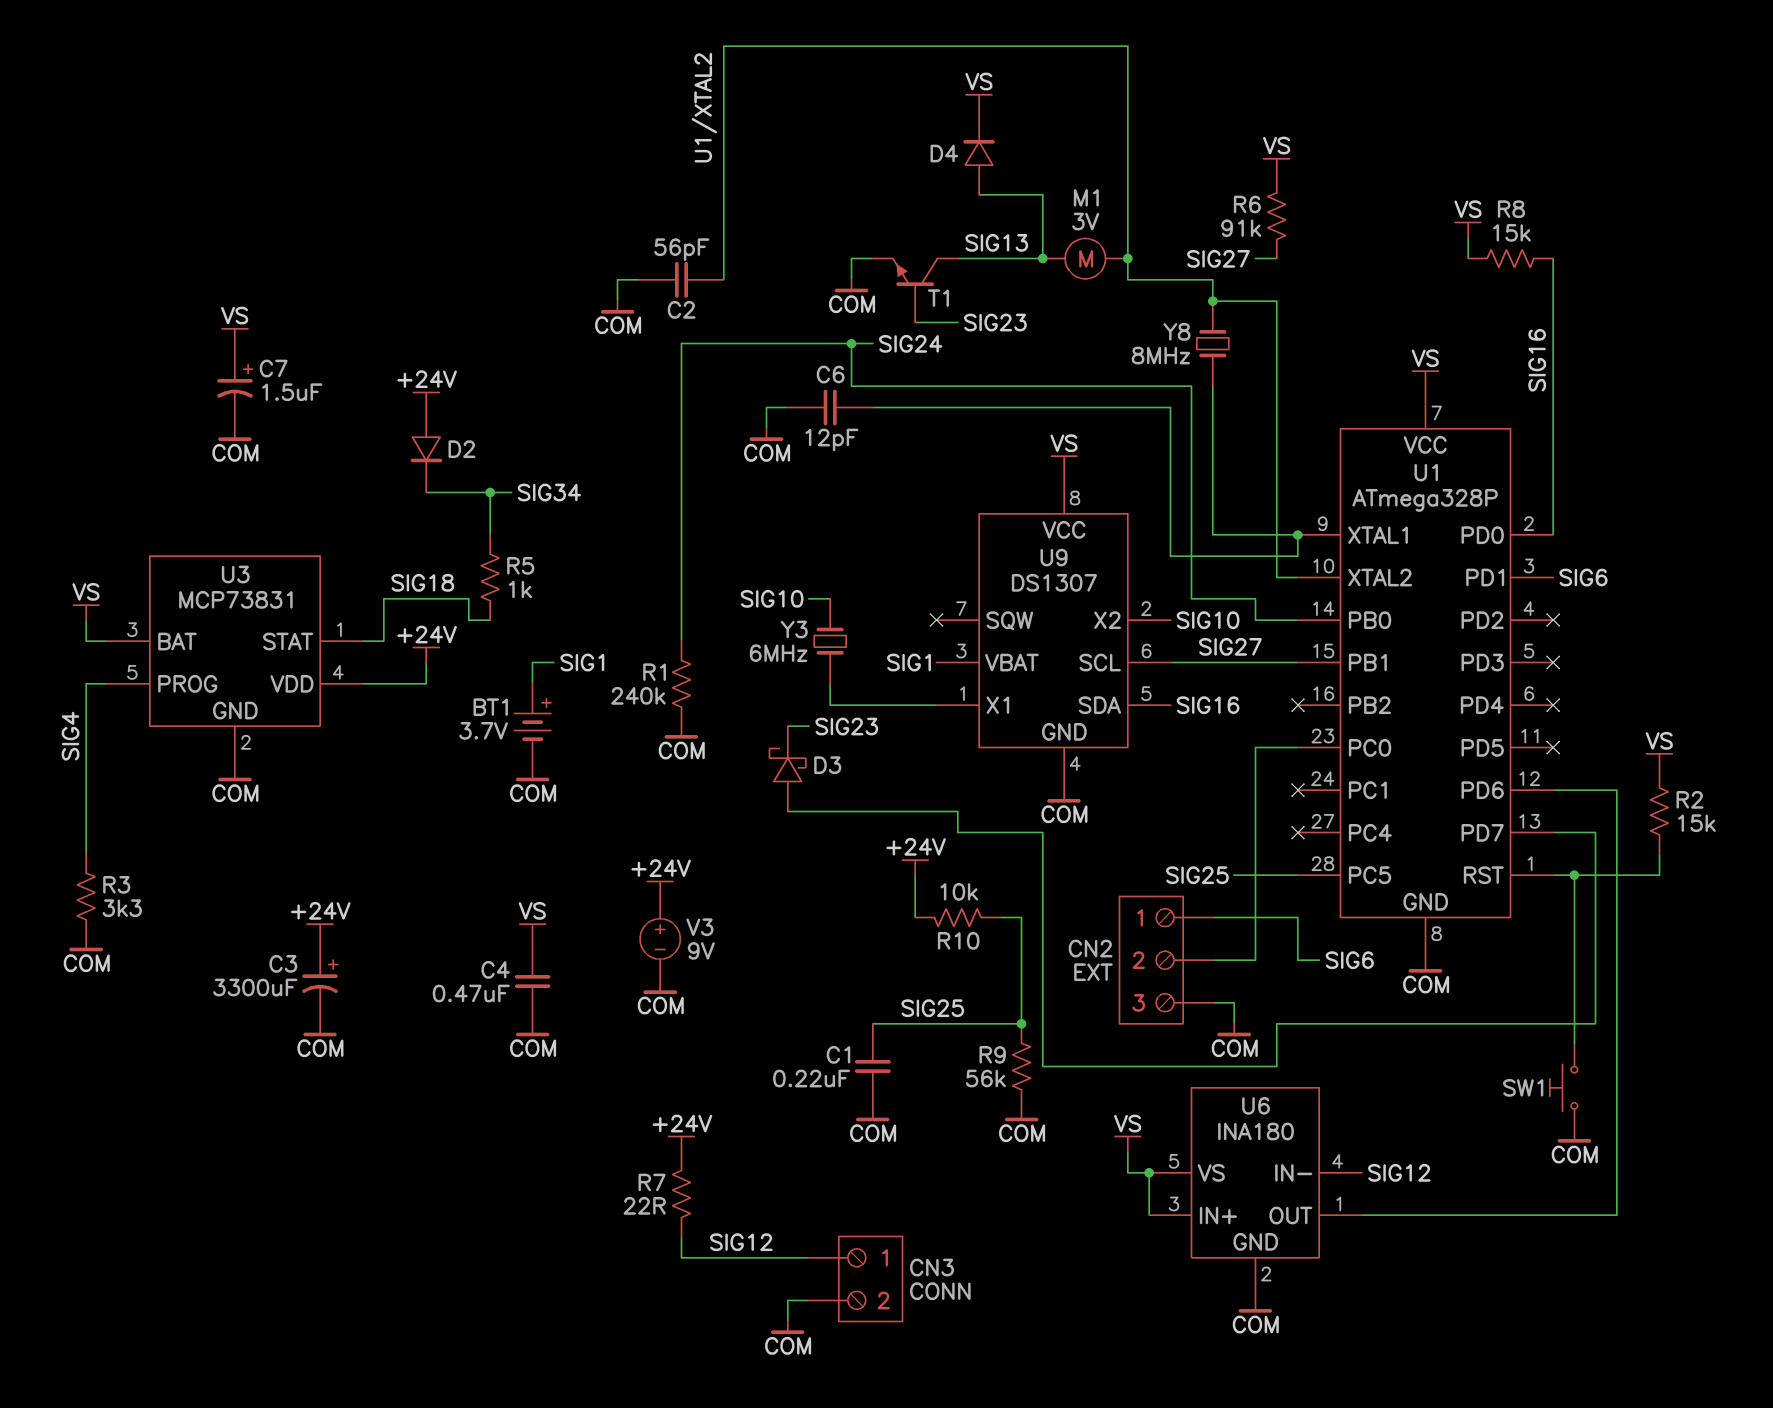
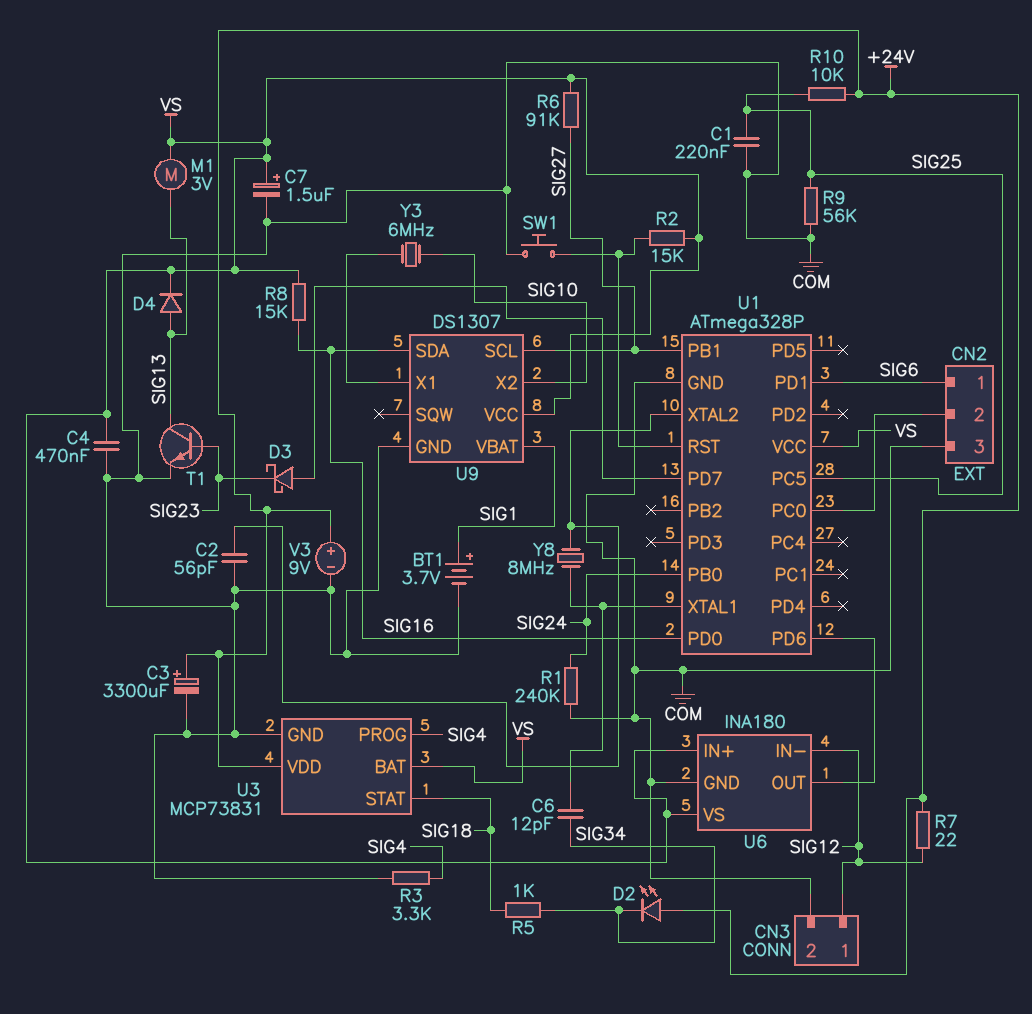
C6: 12pF (COM, U1/XTAL1) -> 12pF (SIG34, U1/XTAL1)
D2: diode (A +24V, K SIG34) -> LED (A +24V, K SIG34)
M1: motor 3V (SIG13, U1/XTAL2) -> motor 3V (SIG13, VS)

